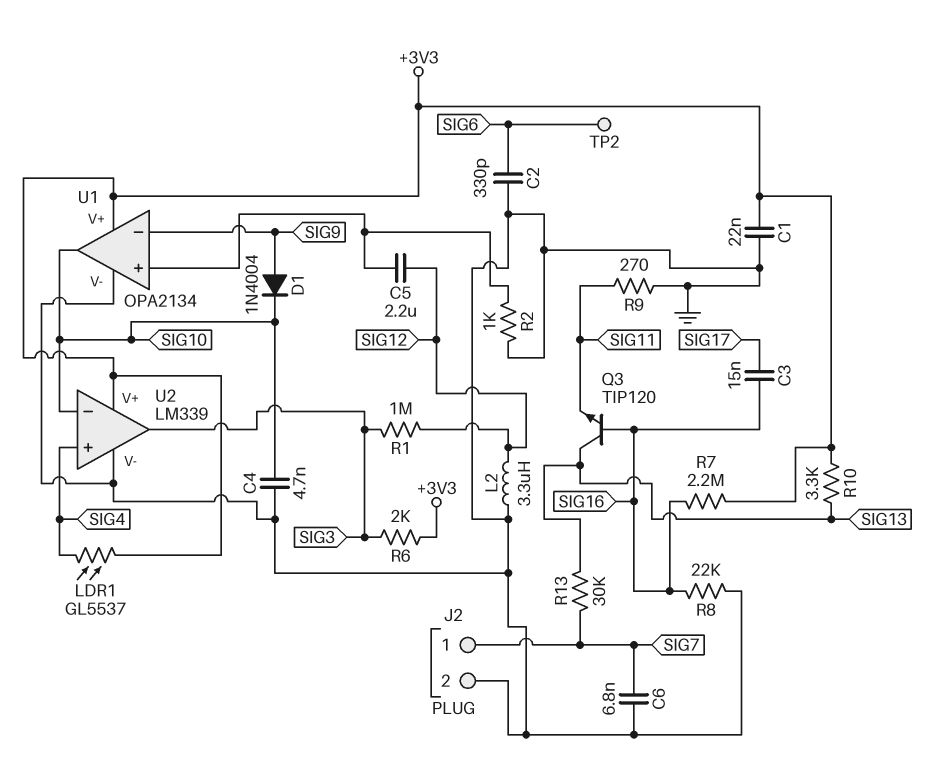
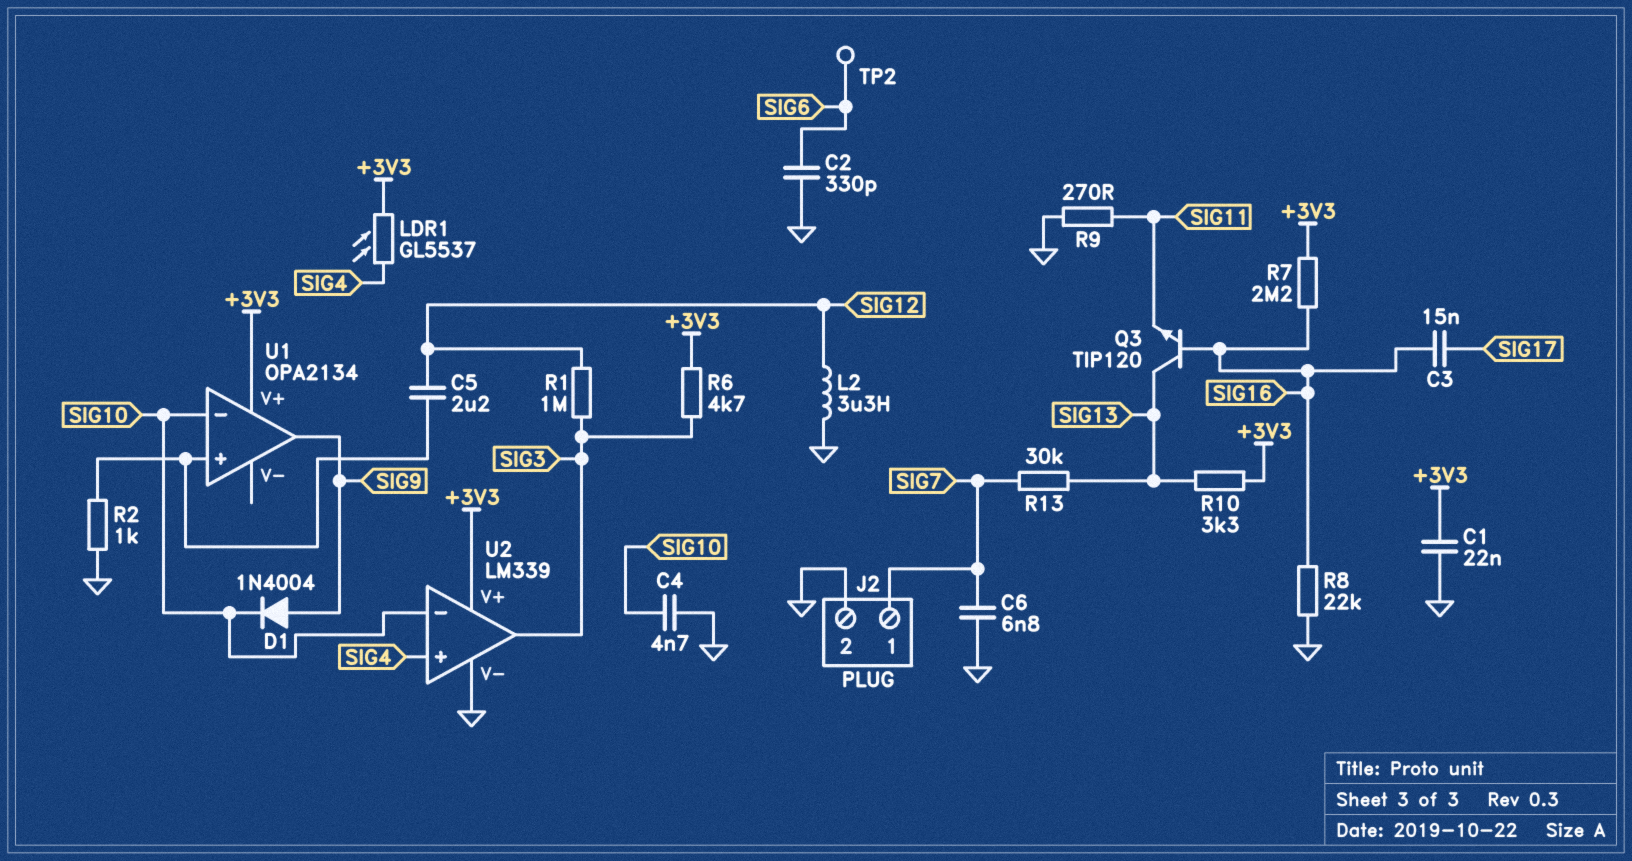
R6: 2k (+3V3, SIG3) -> 4.7k (+3V3, SIG3)
U1 pin V-: GND -> none
U1 pin in-: SIG9 -> SIG10
U1 pin out: SIG10 -> SIG9

